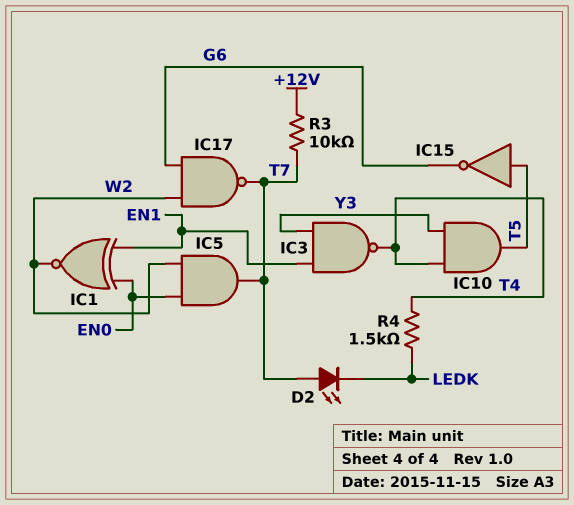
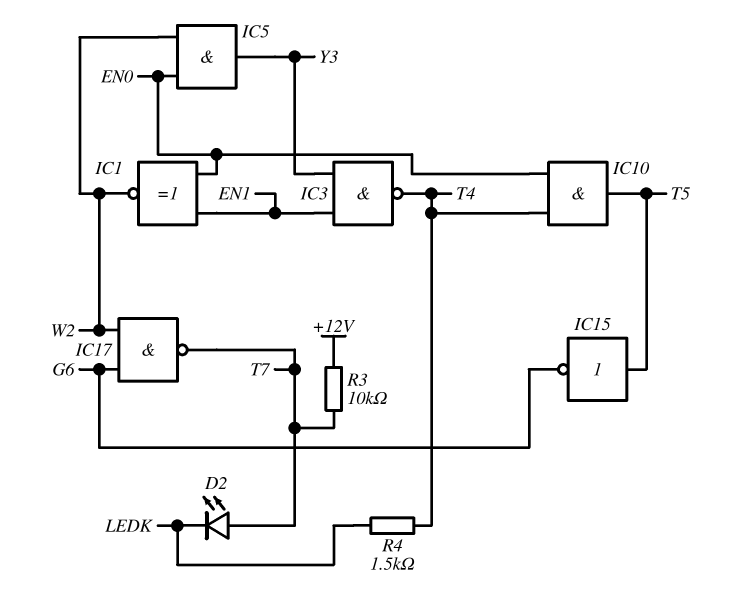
IC5: AND (in EN0, in W2, out T7) -> AND (in EN0, in W2, out Y3)
IC10: AND (in T4, in Y3, out T5) -> AND (in EN0, in T4, out T5)

